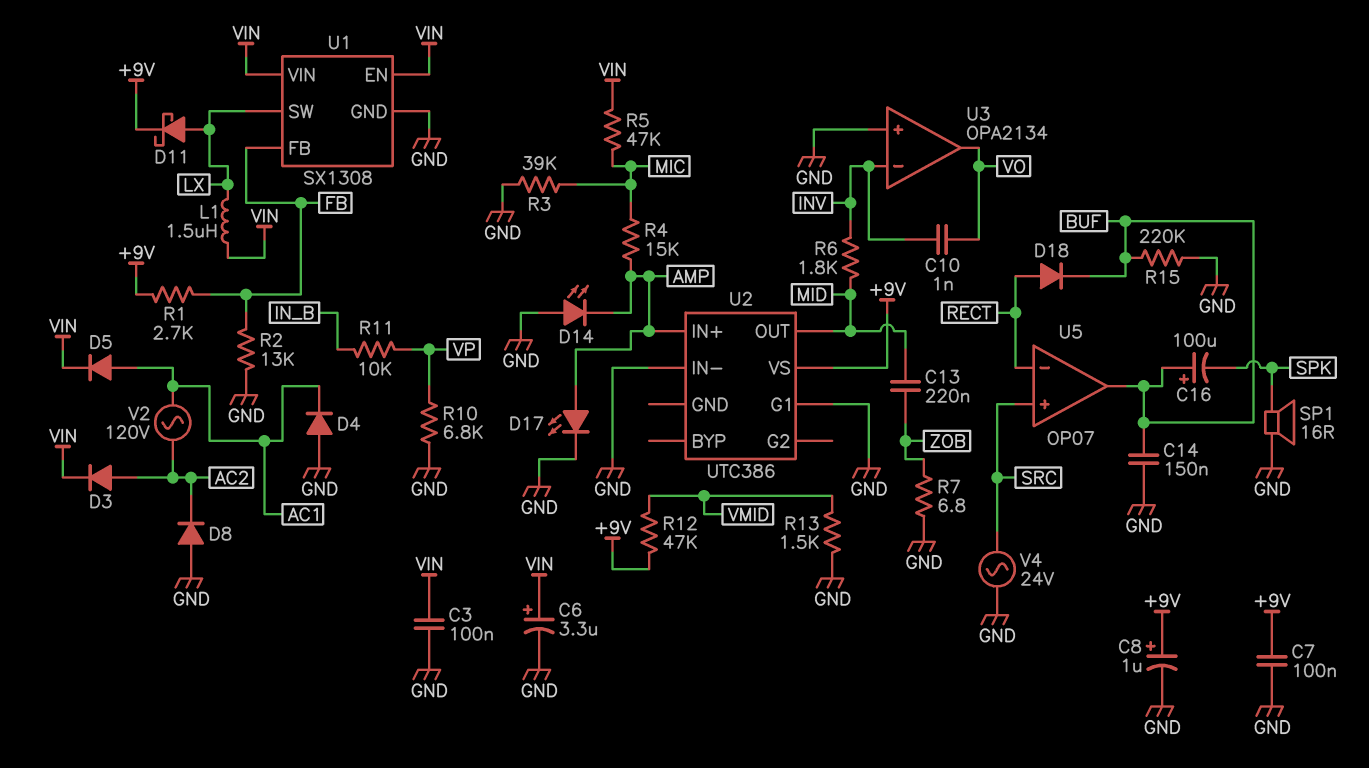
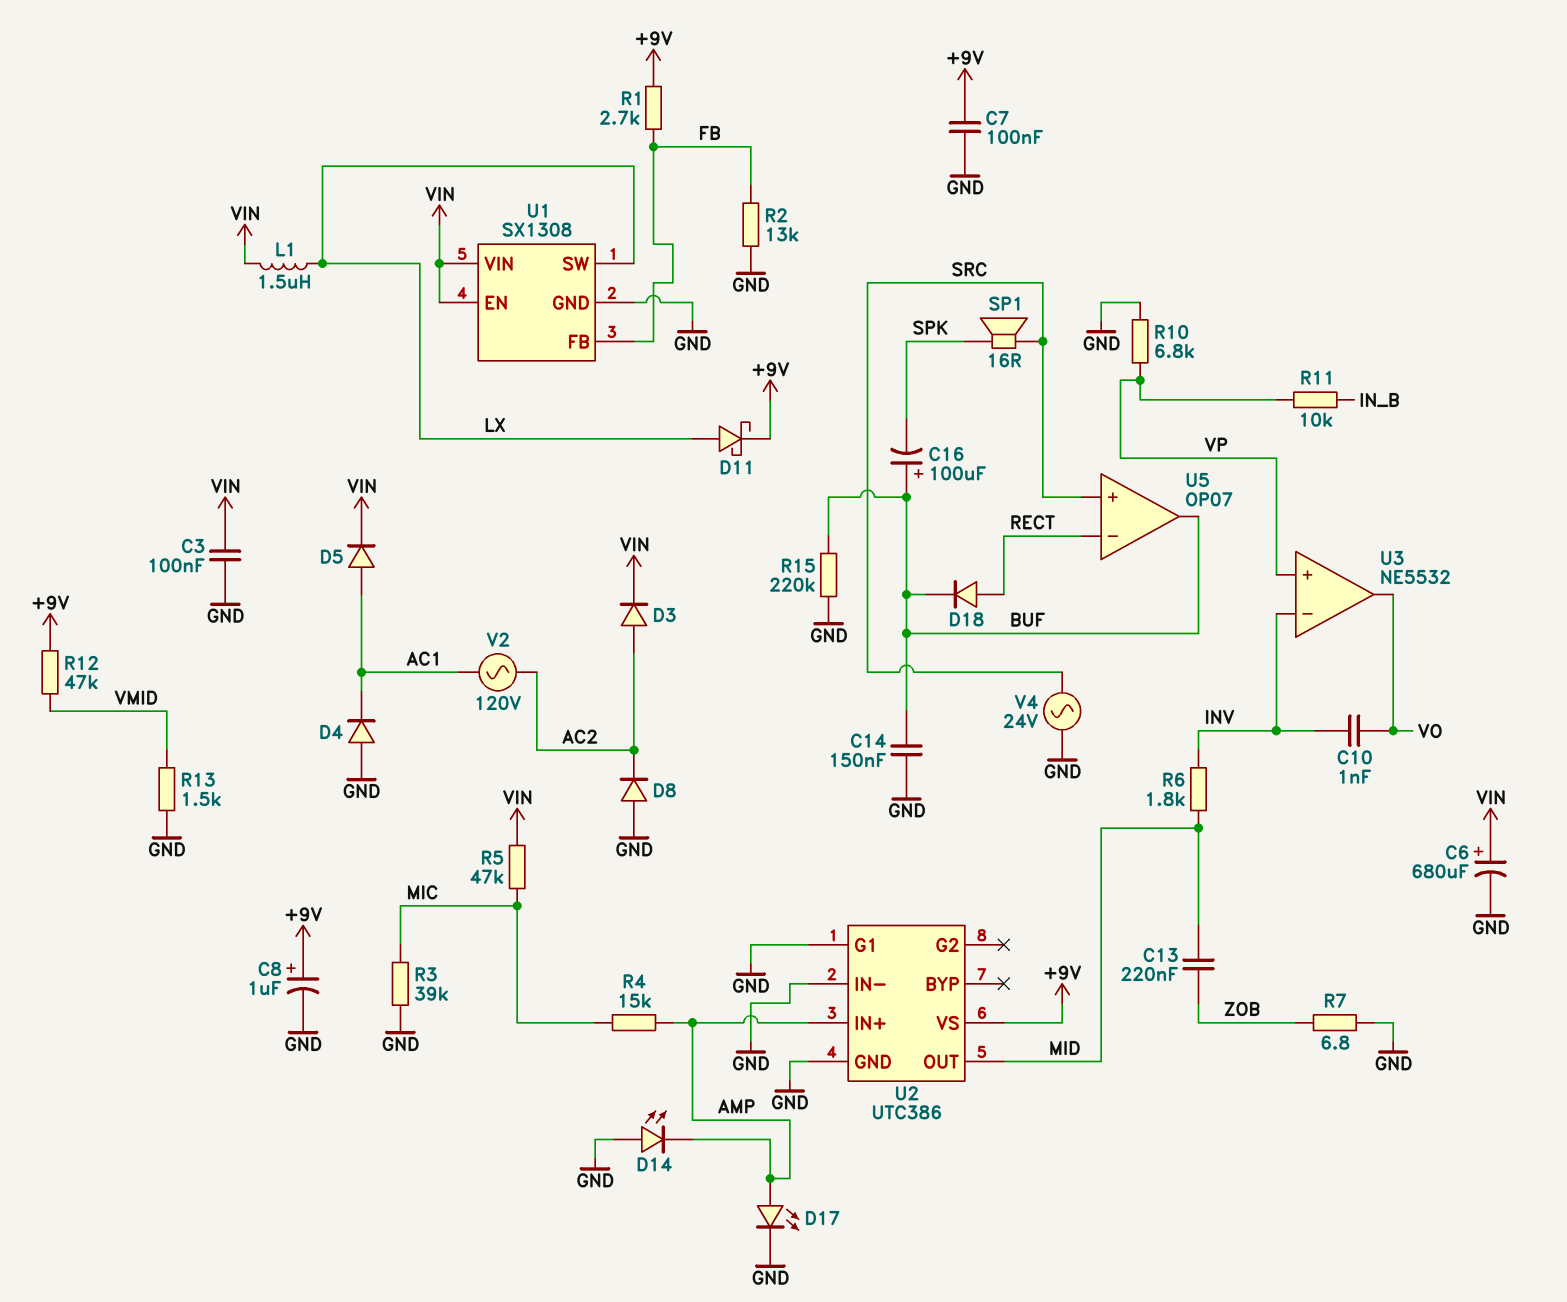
C6: 3.3uF (plus VIN, minus GND) -> 680uF (plus VIN, minus GND)
SP1: speaker 16R (GND, SPK) -> speaker 16R (SPK, SRC)
U2 pin GND: none -> GND
U3: OPA2134 -> NE5532
U3 pin in+: GND -> VP

